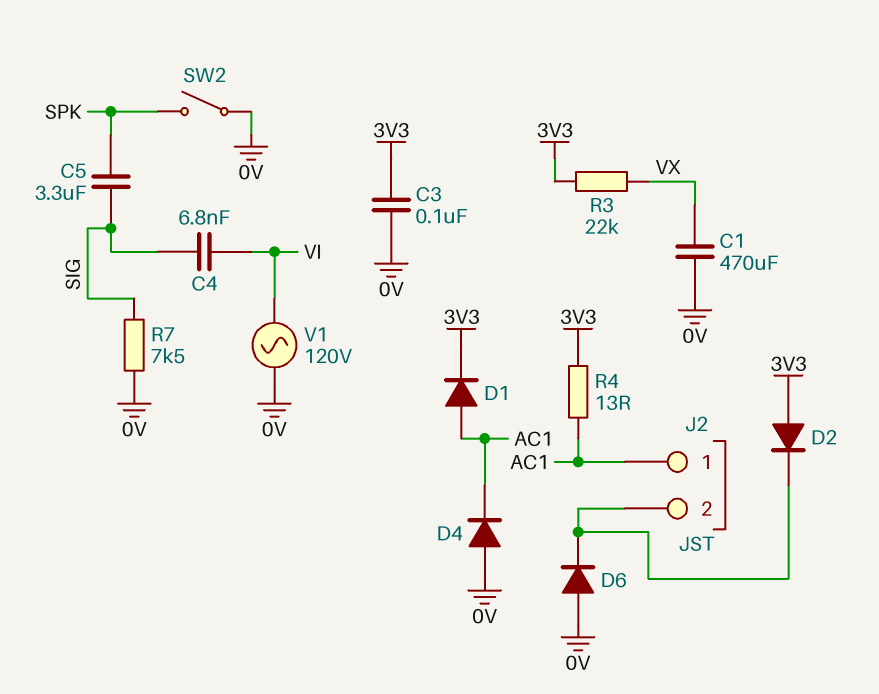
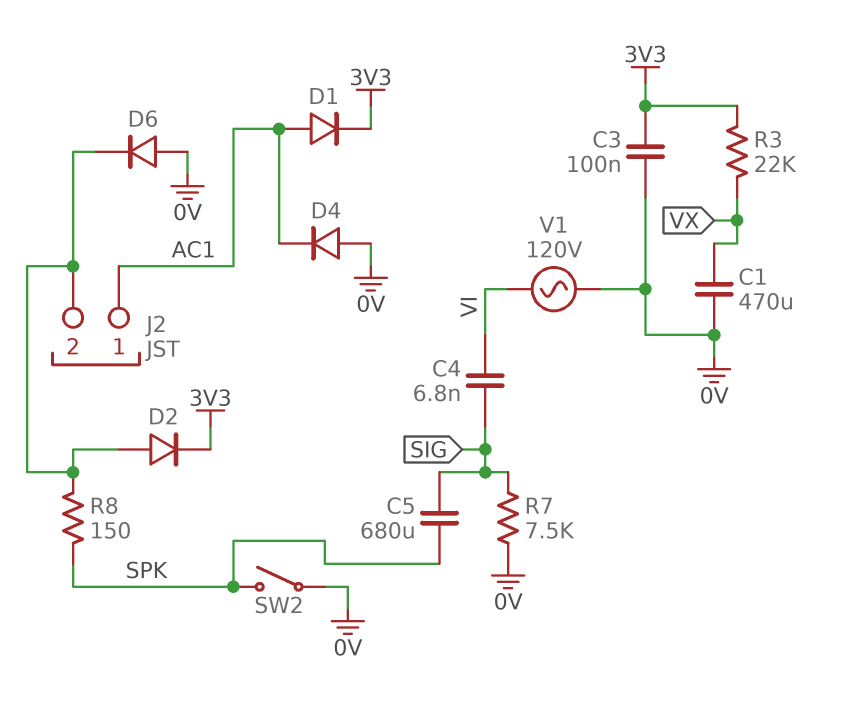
C5: 3.3uF (SIG, SPK) -> 680uF (SIG, SPK)
D2: diode (A 3V3, K J2/2) -> diode (A J2/2, K 3V3)
R4: 13 (3V3, AC1) -> none
R8: none -> 150 (J2/2, SPK)

